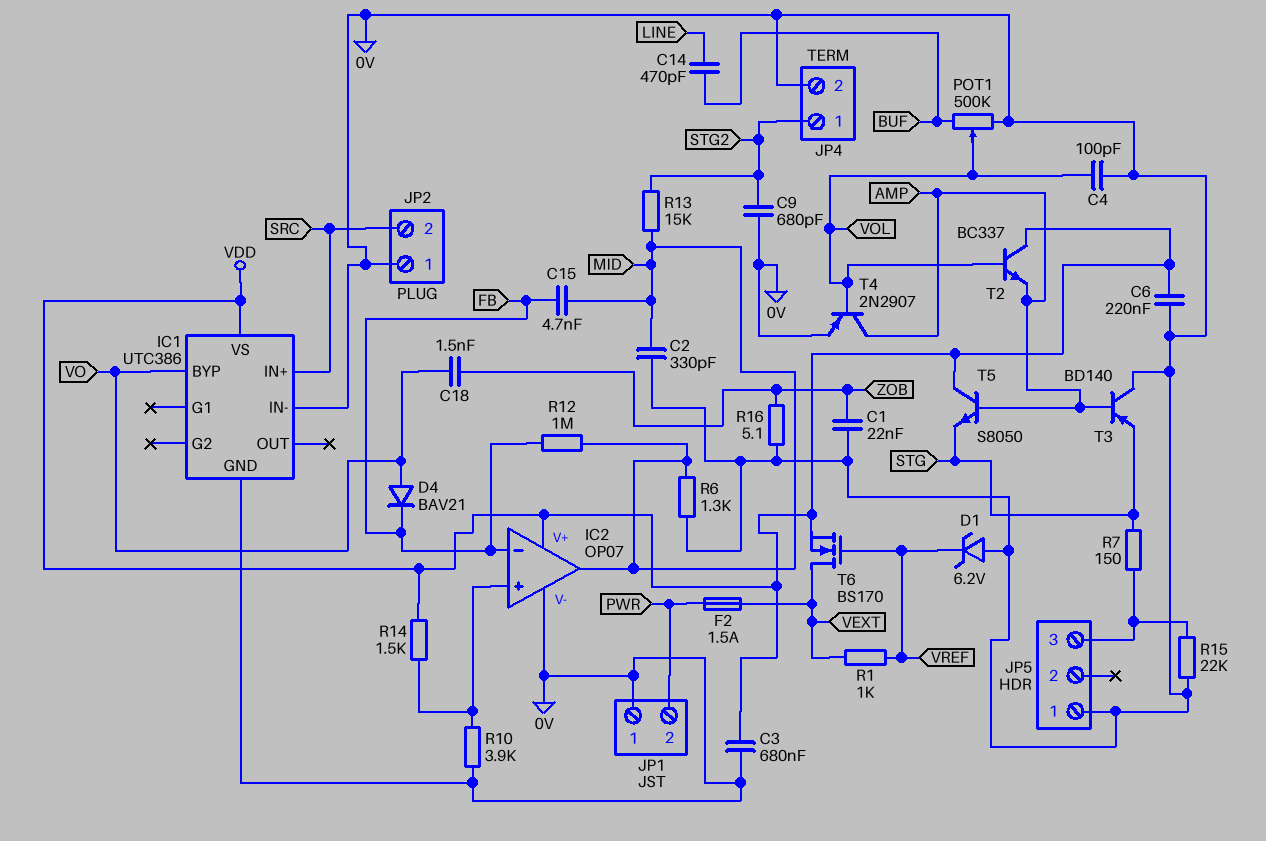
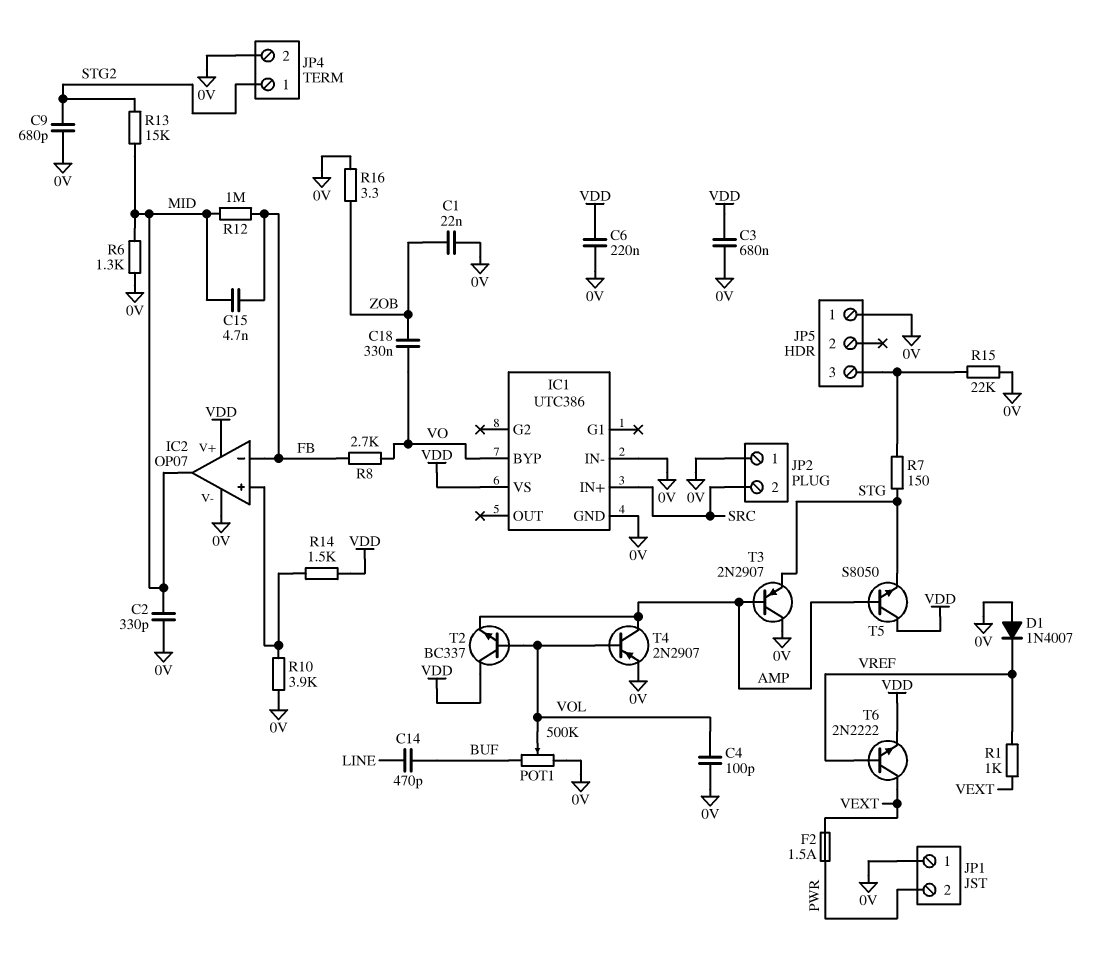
C18: 1.5nF (VO, ZOB) -> 330nF (VO, ZOB)
D1: zener 6.2V (A 0V, K VREF) -> diode 1N4007 (A 0V, K VREF)
D4: diode BAV21 (A VO, K FB) -> none
R8: none -> 2.7k (FB, VO)
R16: 5.1 (0V, ZOB) -> 3.3 (0V, ZOB)
T3: PNP BD140 (B AMP, C 0V, E STG) -> PNP 2N2907 (B AMP, C 0V, E STG)
T6: NMOS BS170 (G VREF, D VEXT, S VDD) -> NPN 2N2222 (B VREF, C VEXT, E VDD)

